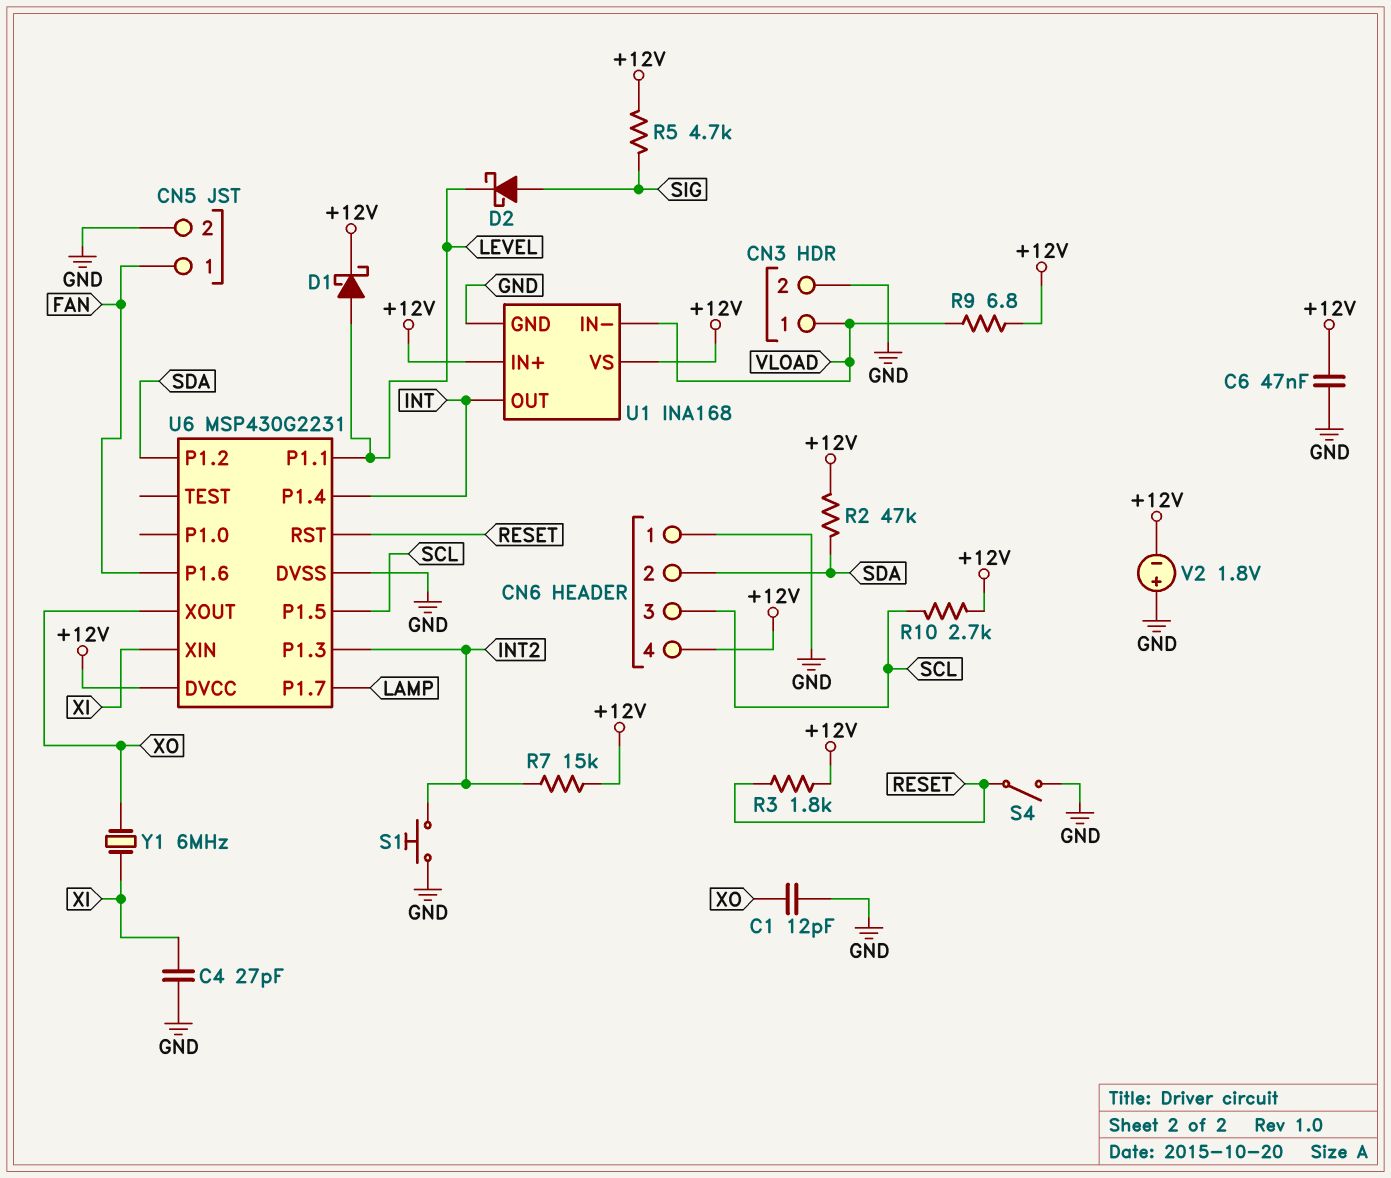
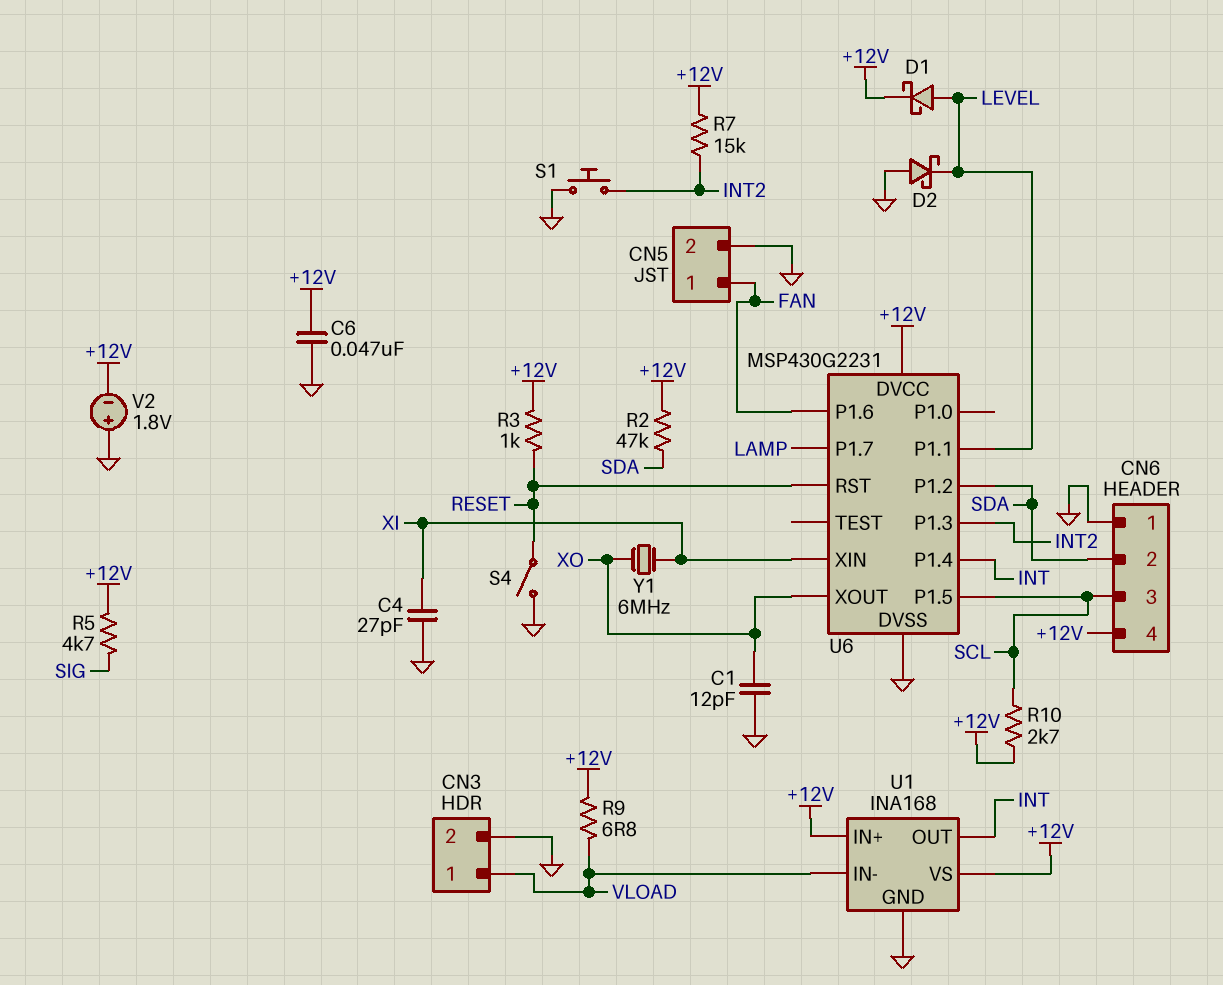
D2: schottky (A SIG, K LEVEL) -> schottky (A GND, K LEVEL)
R3: 1.8k (+12V, RESET) -> 1k (+12V, RESET)

